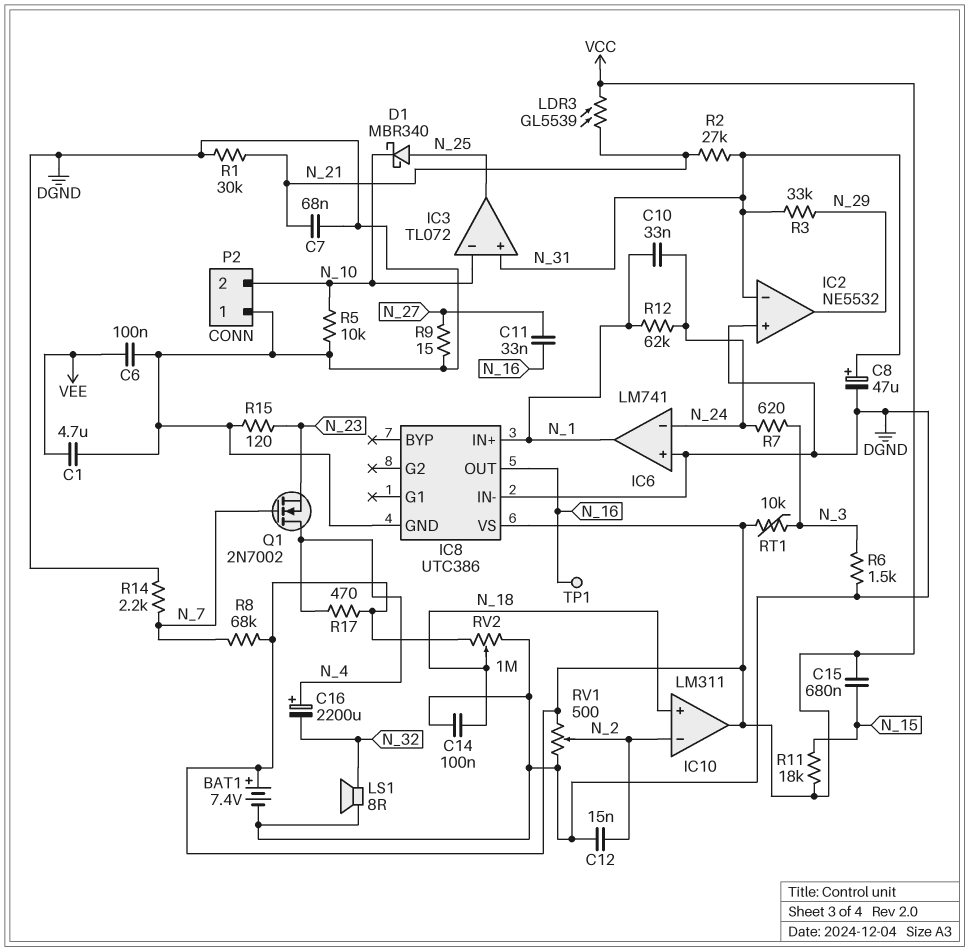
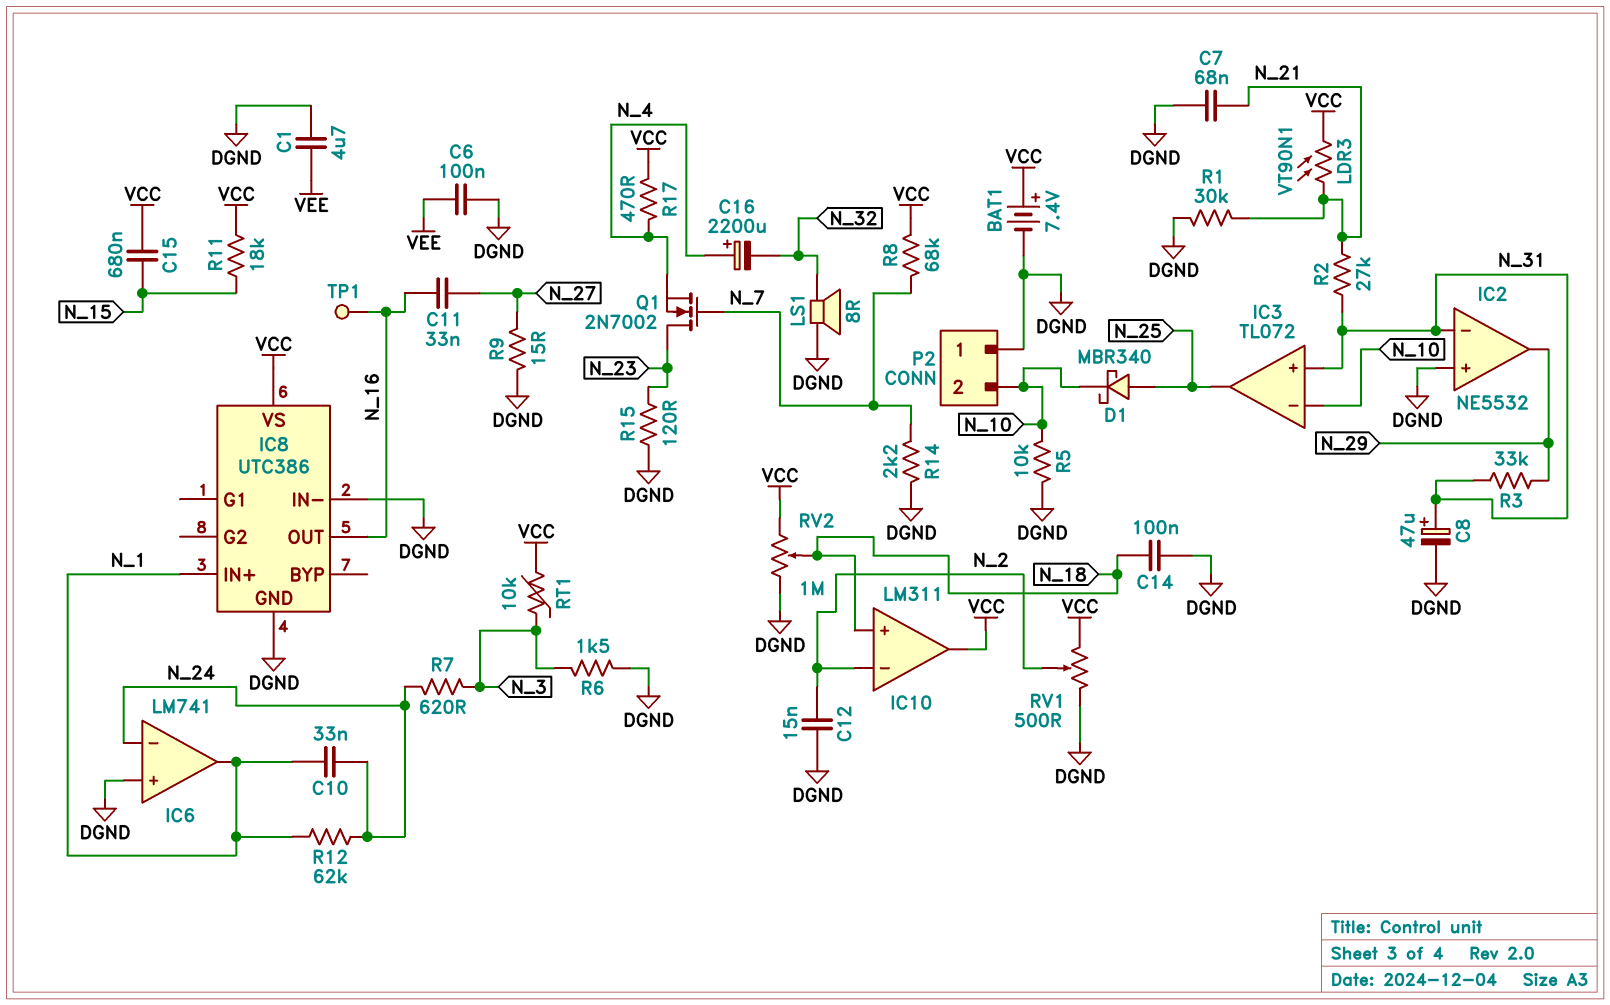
LDR3: GL5539 (N_21, VCC) -> VT90N1 (N_21, VCC)
Q1: NMOS 2N7002 (G N_7, D N_4, S N_23) -> NMOS 2N7002 (G N_7, D N_23, S N_4)

